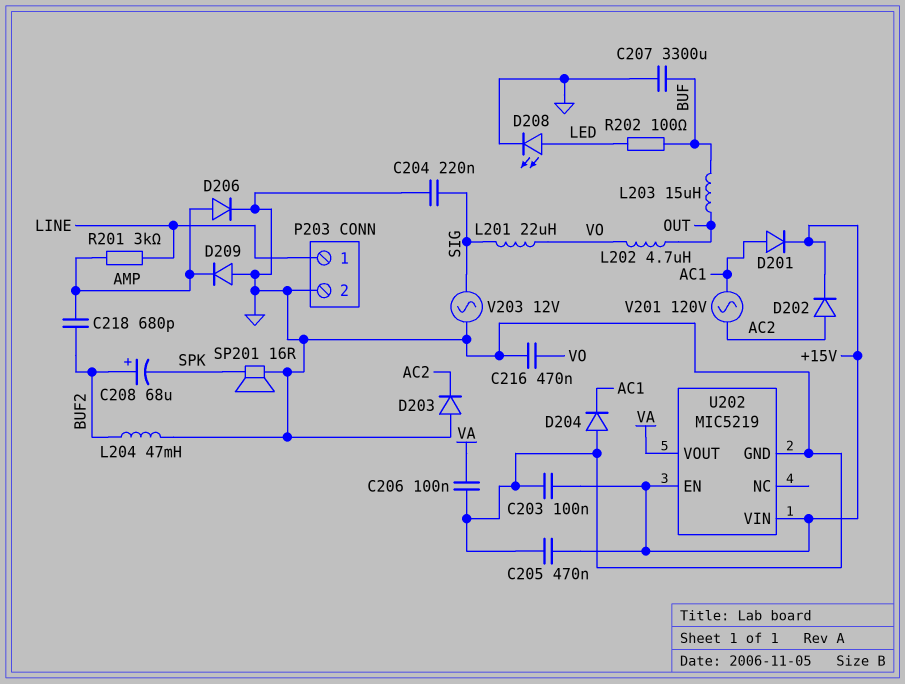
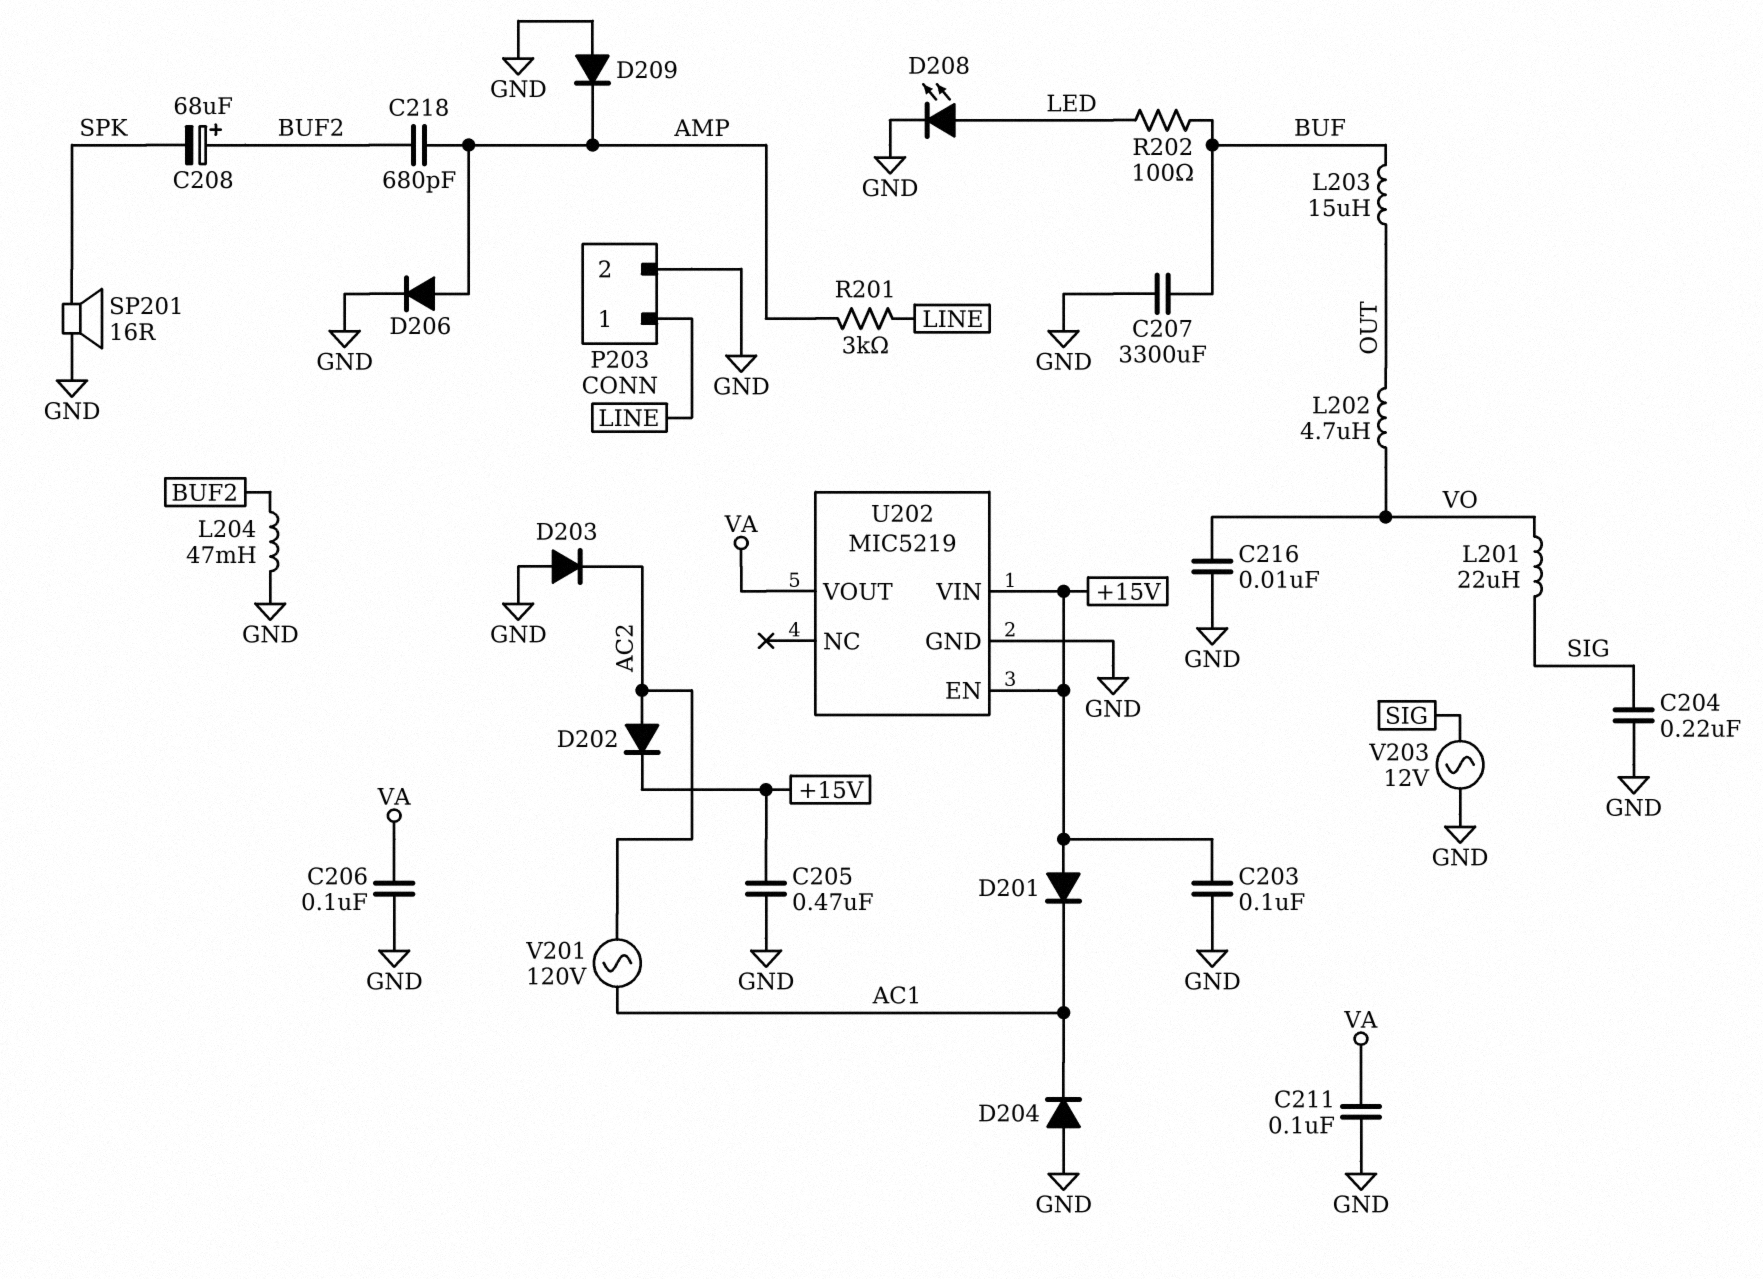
C211: none -> 100nF (GND, VA)
C216: 470nF (GND, VO) -> 10nF (GND, VO)
D201: diode (A AC1, K +15V) -> diode (A +15V, K AC1)

